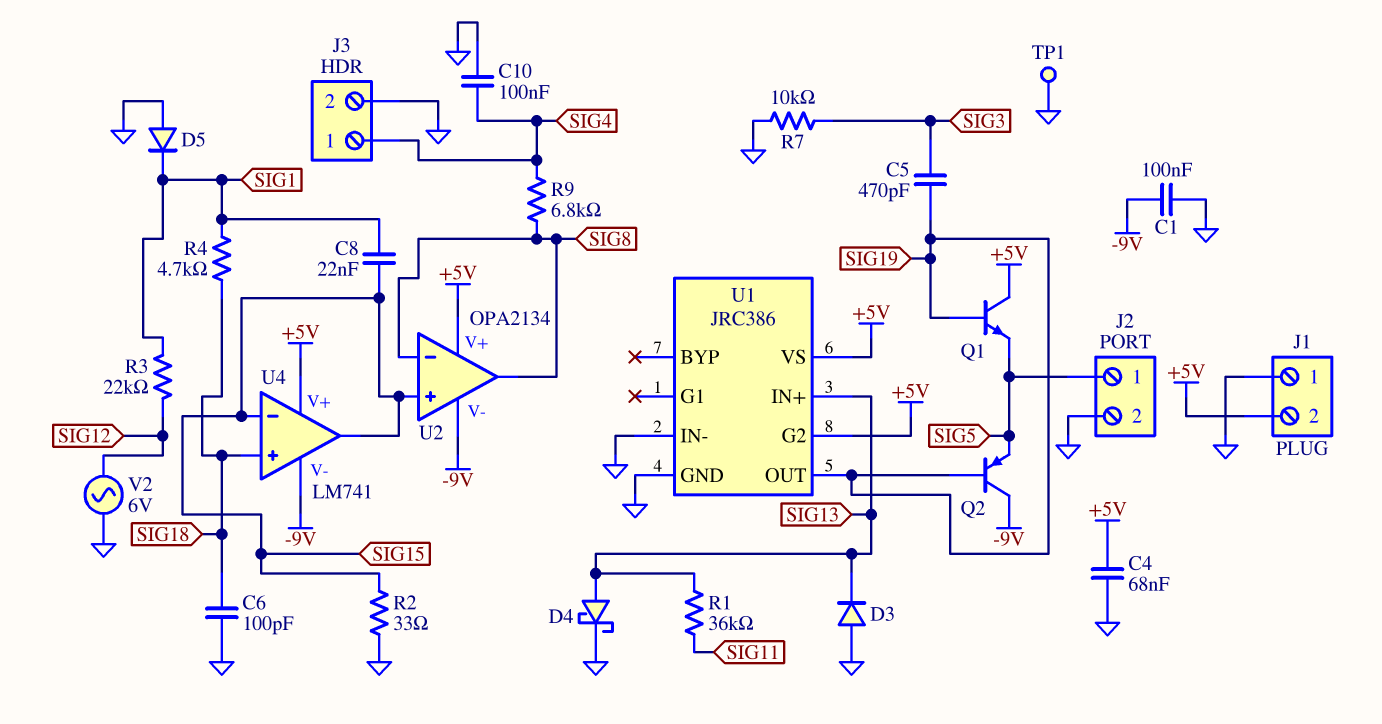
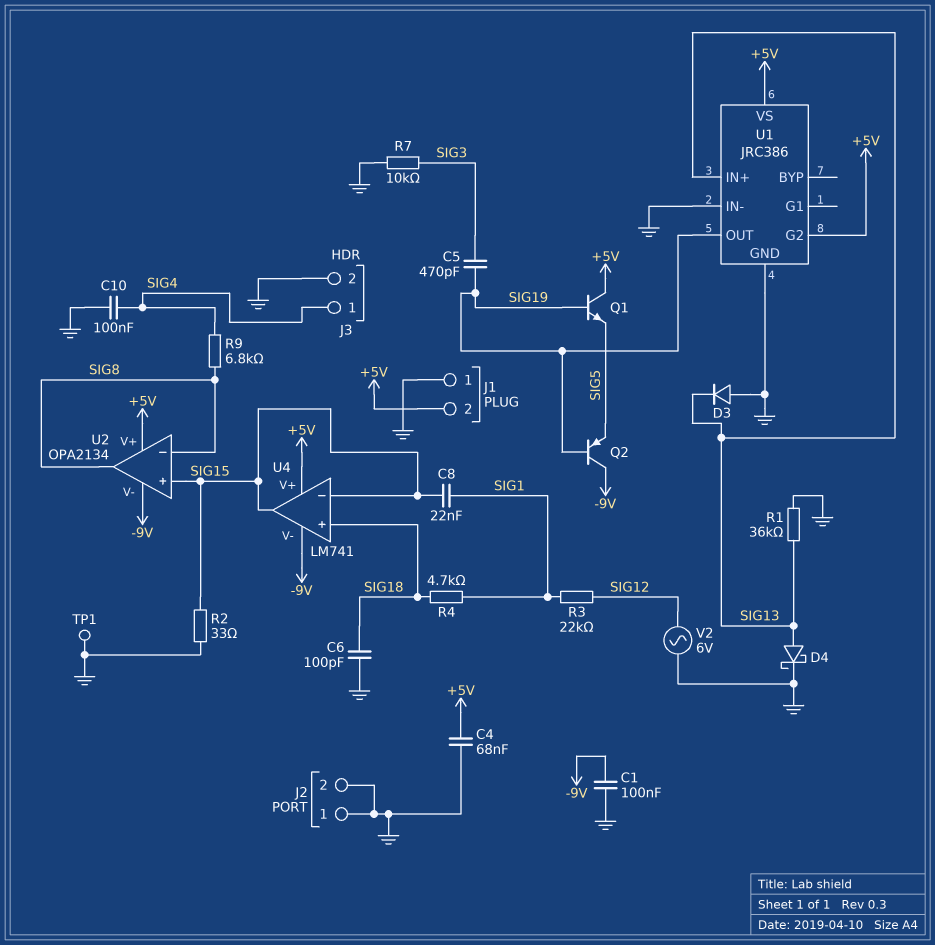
D5: diode (A GND, K SIG1) -> none
J2 pin 1: SIG5 -> GND
R1: 36k (SIG11, SIG13) -> 36k (GND, SIG13)

